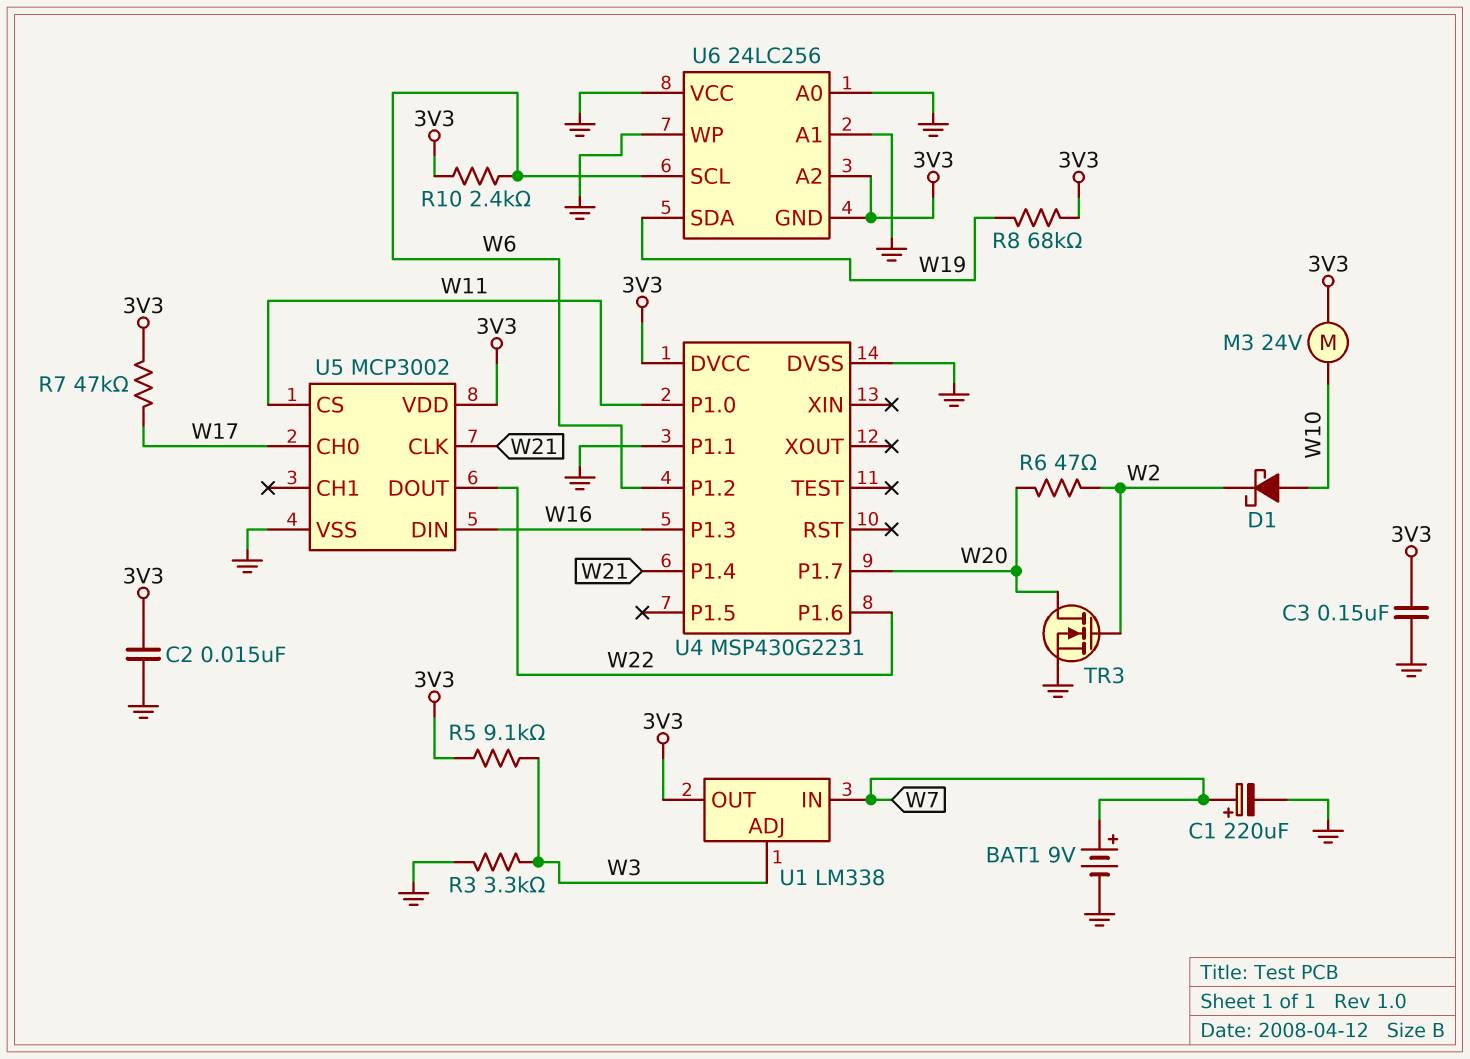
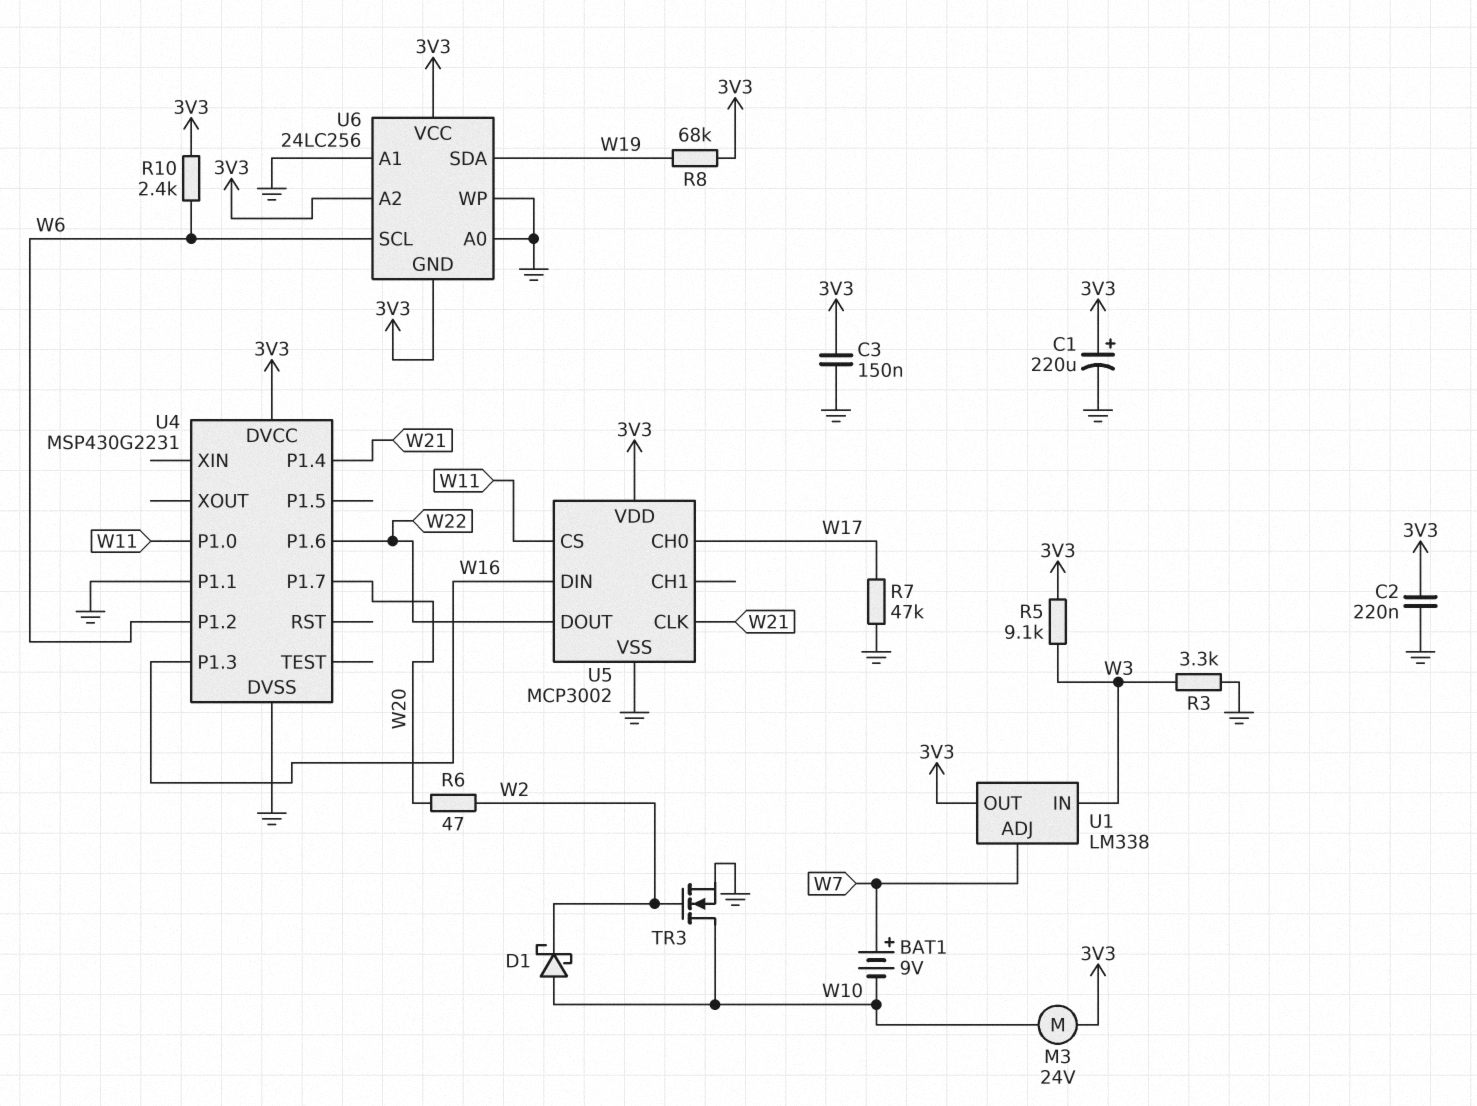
BAT1: 9V (plus W7, minus GND) -> 9V (plus W7, minus W10)
C1: 220uF (plus W7, minus GND) -> 220uF (plus 3V3, minus GND)
C2: 15nF (3V3, GND) -> 220nF (3V3, GND)
R7: 47k (3V3, W17) -> 47k (GND, W17)
TR3: NMOS (G W2, D W20, S GND) -> NMOS (G W2, D W10, S GND)
U1 pin ADJ: W3 -> W7
U1 pin IN: W7 -> W3
U6 pin VCC: GND -> 3V3

